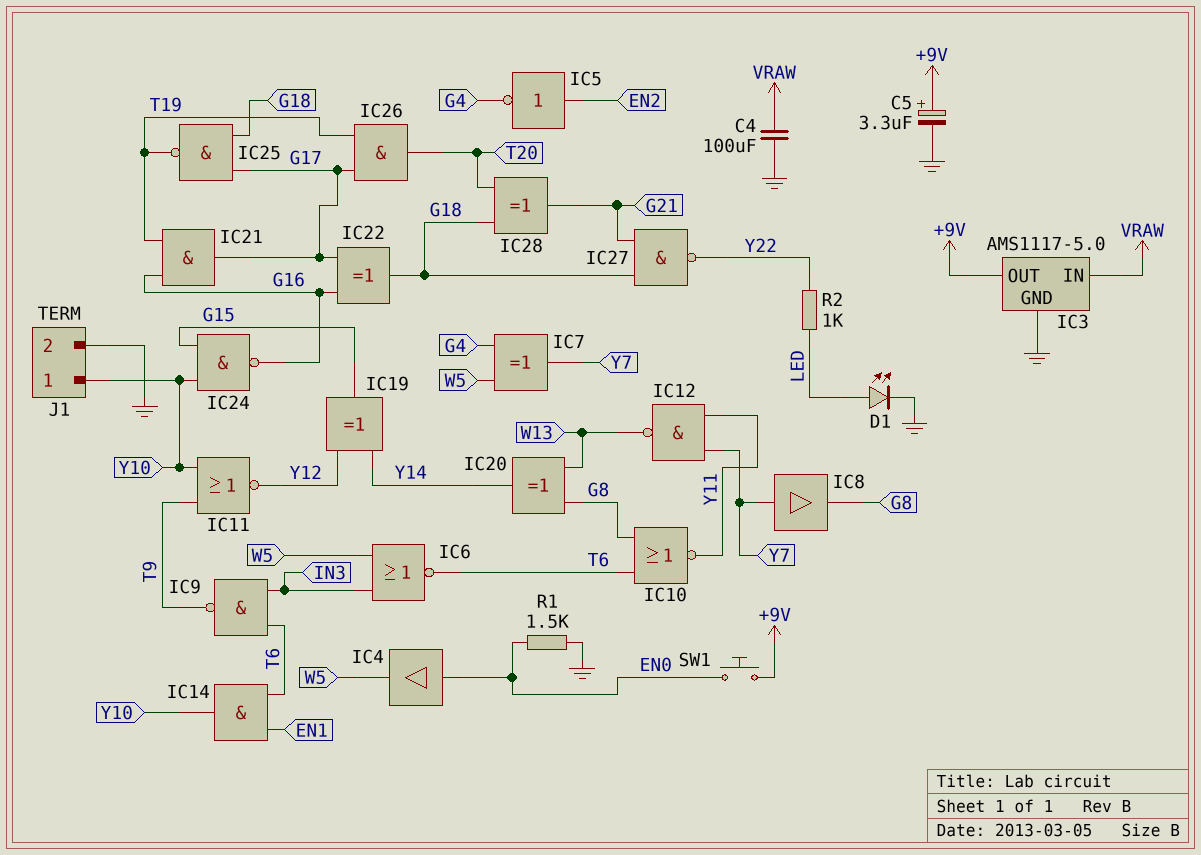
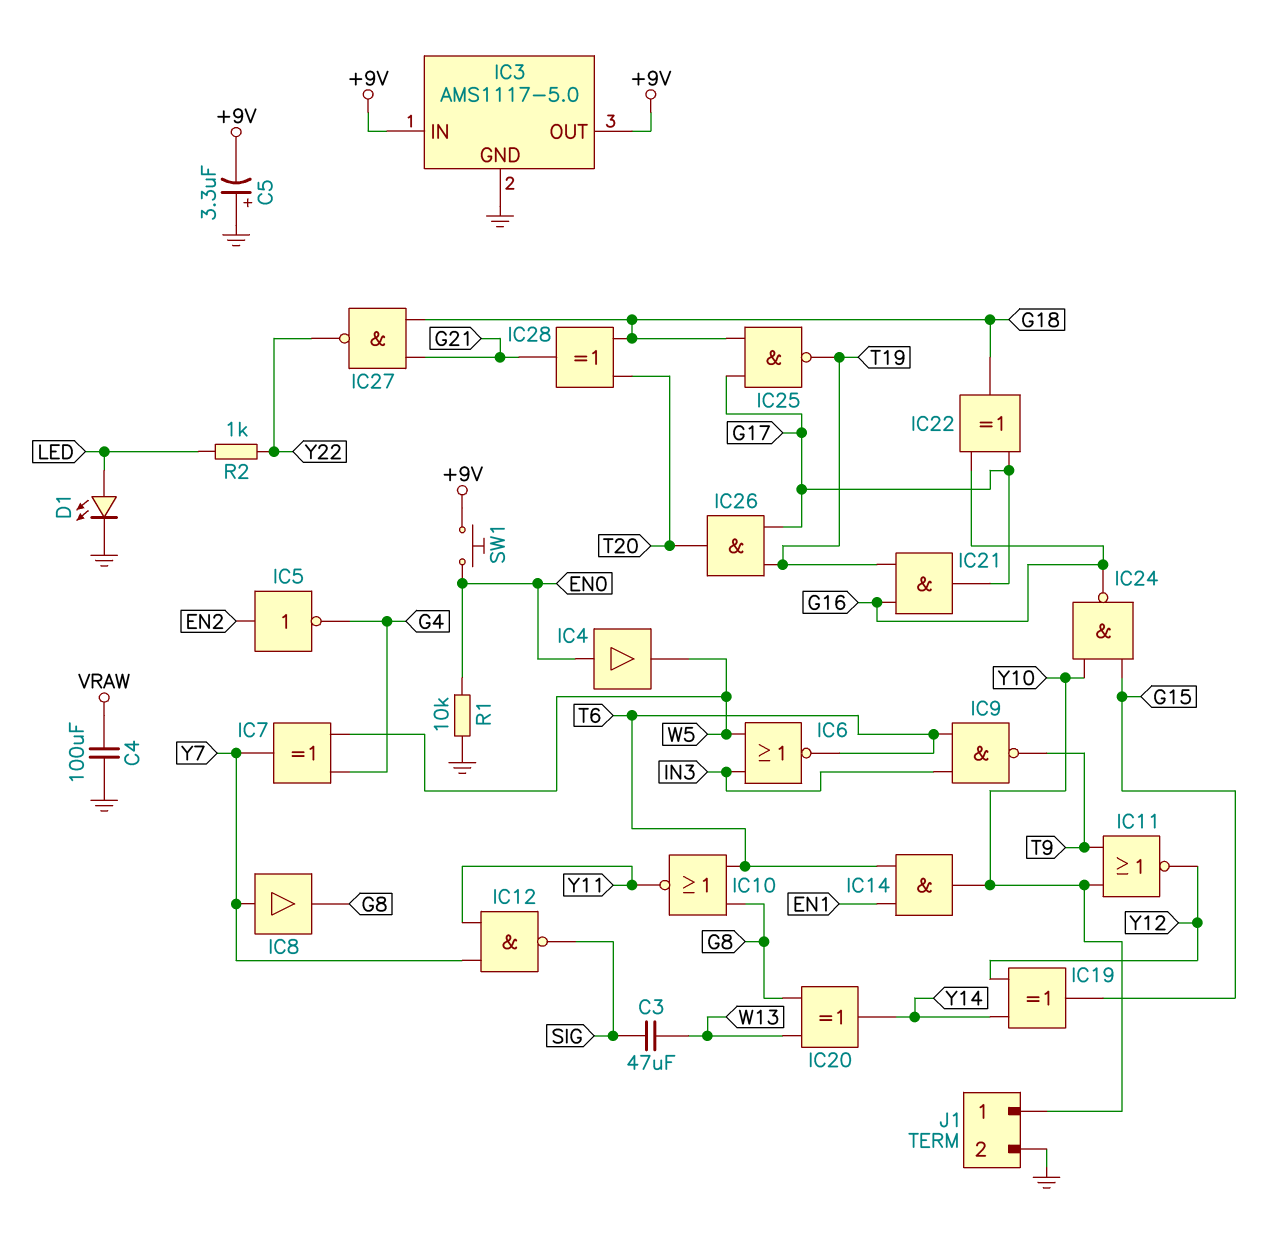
C3: none -> 47uF (SIG, W13)
C5: 3.3uF (plus +9V, minus GND) -> 3.3uF (plus GND, minus +9V)
IC3 pin IN: VRAW -> +9V
IC12: NAND (in Y7, in Y11, out W13) -> NAND (in Y7, in Y11, out SIG)
R1: 1.5k (EN0, GND) -> 10k (EN0, GND)

